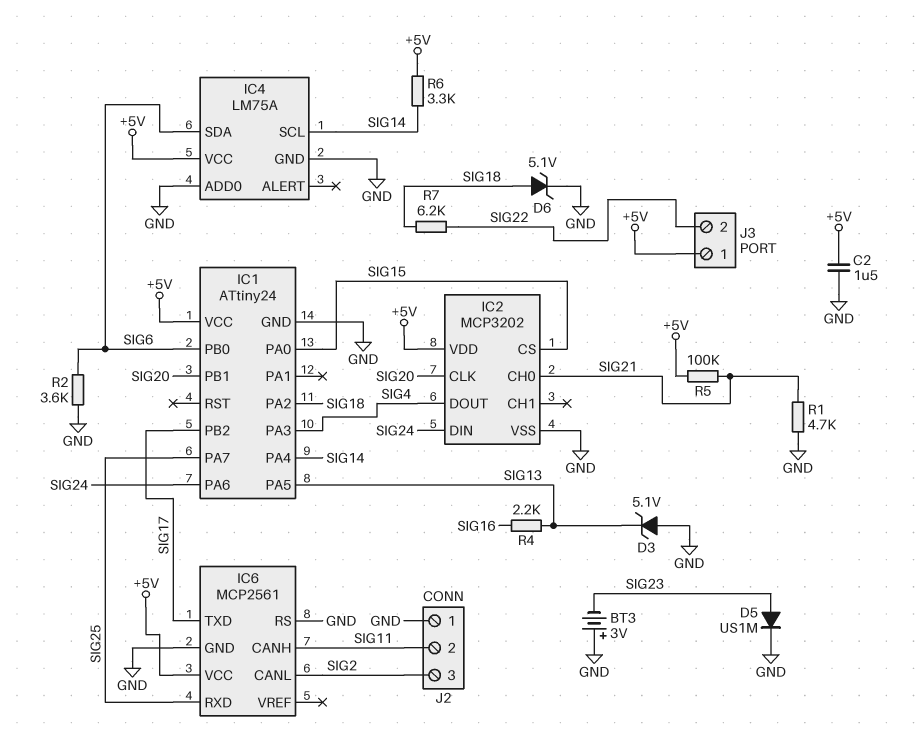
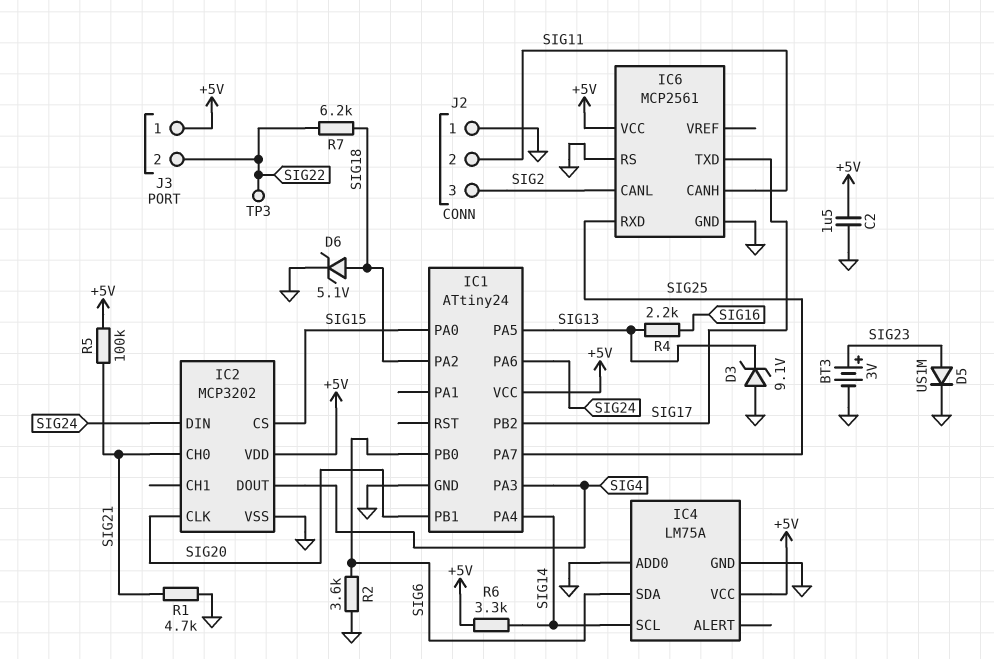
BT3: 3V (plus GND, minus SIG23) -> 3V (plus SIG23, minus GND)
D3: zener 5.1V (A GND, K SIG13) -> zener 9.1V (A GND, K SIG13)
TP3: none -> test point (SIG22)

